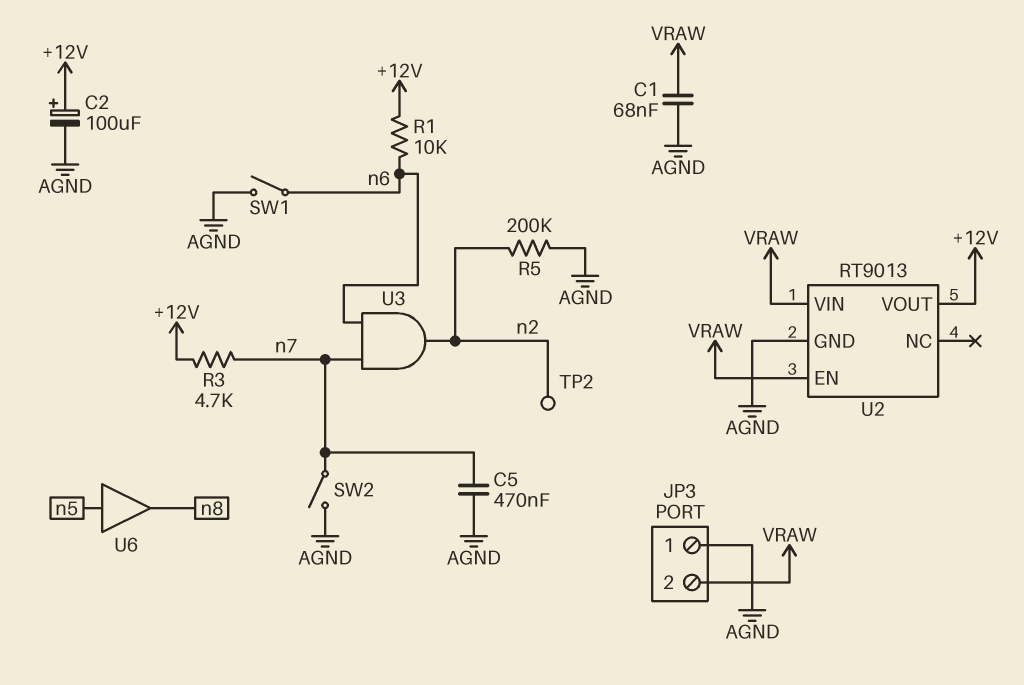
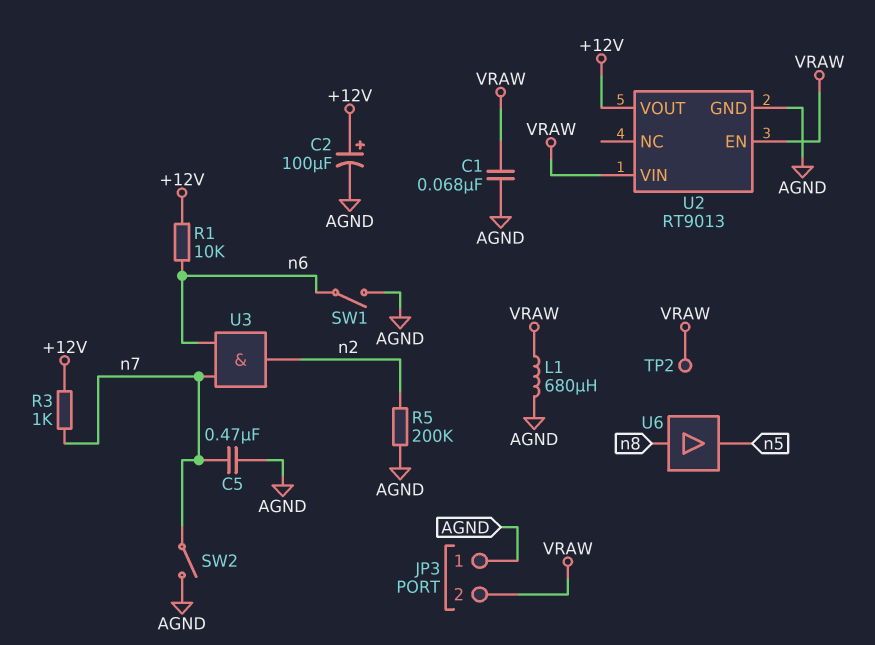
L1: none -> 680uH (AGND, VRAW)
R3: 4.7k (+12V, n7) -> 1k (+12V, n7)
TP2: test point (n2) -> test point (VRAW)
U6: buffer (in n5, out n8) -> buffer (in n8, out n5)

